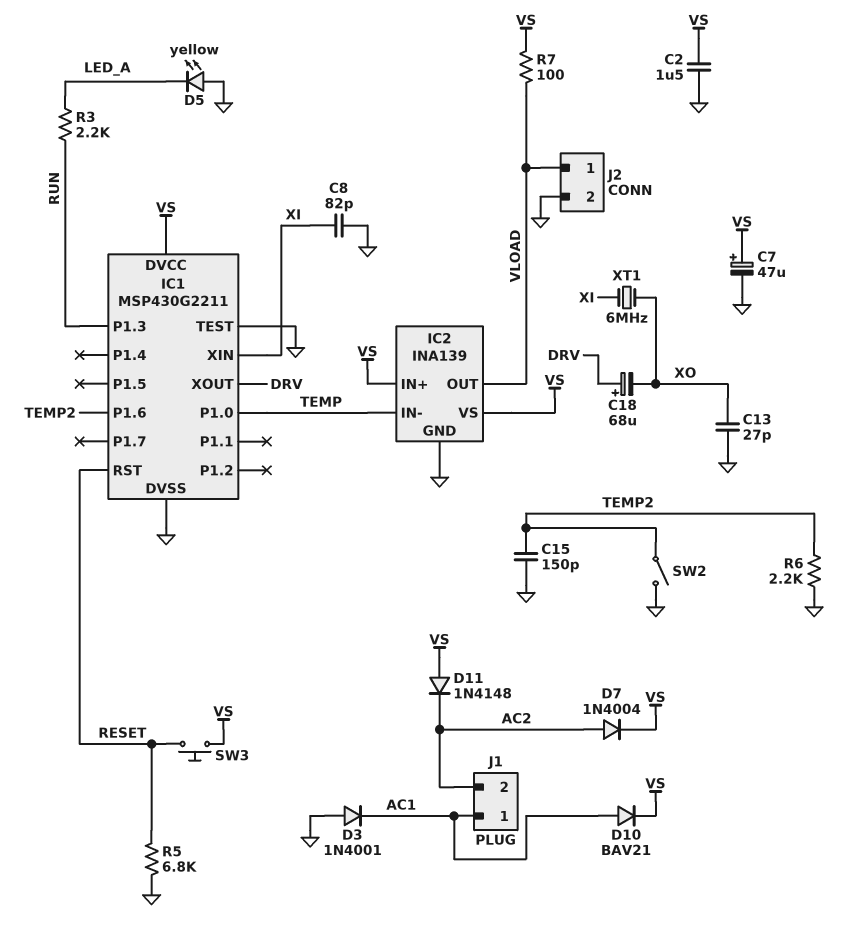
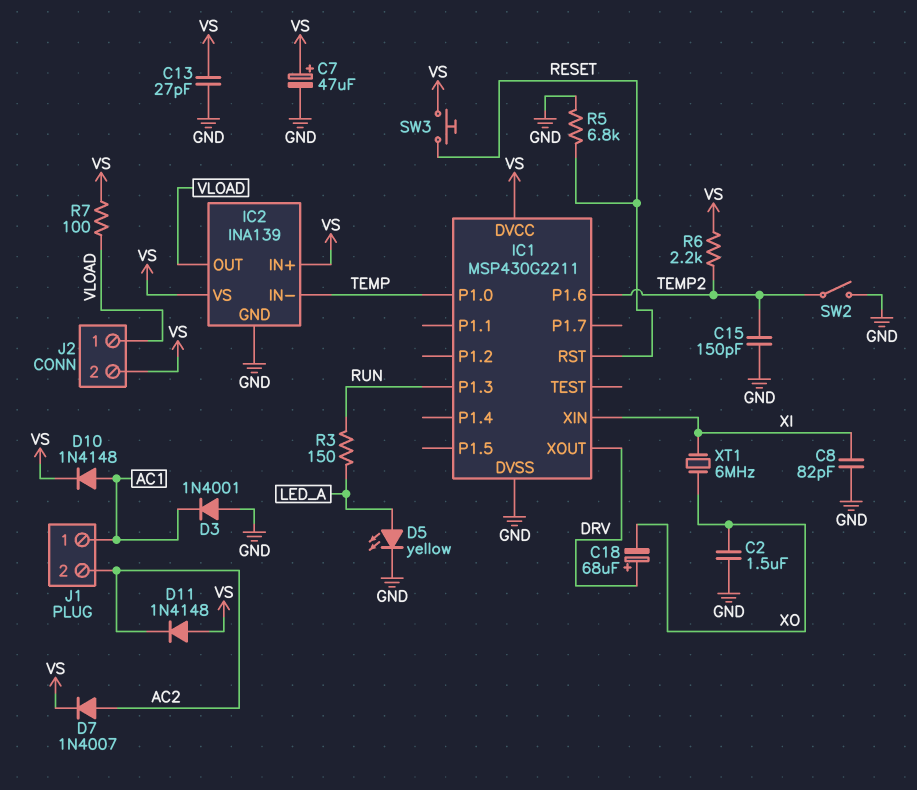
C2: 1.5uF (GND, VS) -> 1.5uF (GND, XO)
C13: 27pF (GND, XO) -> 27pF (GND, VS)
D5: LED yellow (A GND, K LED_A) -> LED yellow (A LED_A, K GND)
D7: diode 1N4004 (A AC2, K VS) -> diode 1N4007 (A AC2, K VS)
D10: diode BAV21 (A AC1, K VS) -> diode 1N4148 (A AC1, K VS)
IC1 pin TEST: GND -> none
J2 pin 2: GND -> VS
R3: 2.2k (LED_A, RUN) -> 150 (LED_A, RUN)
R6: 2.2k (GND, TEMP2) -> 2.2k (TEMP2, VS)

